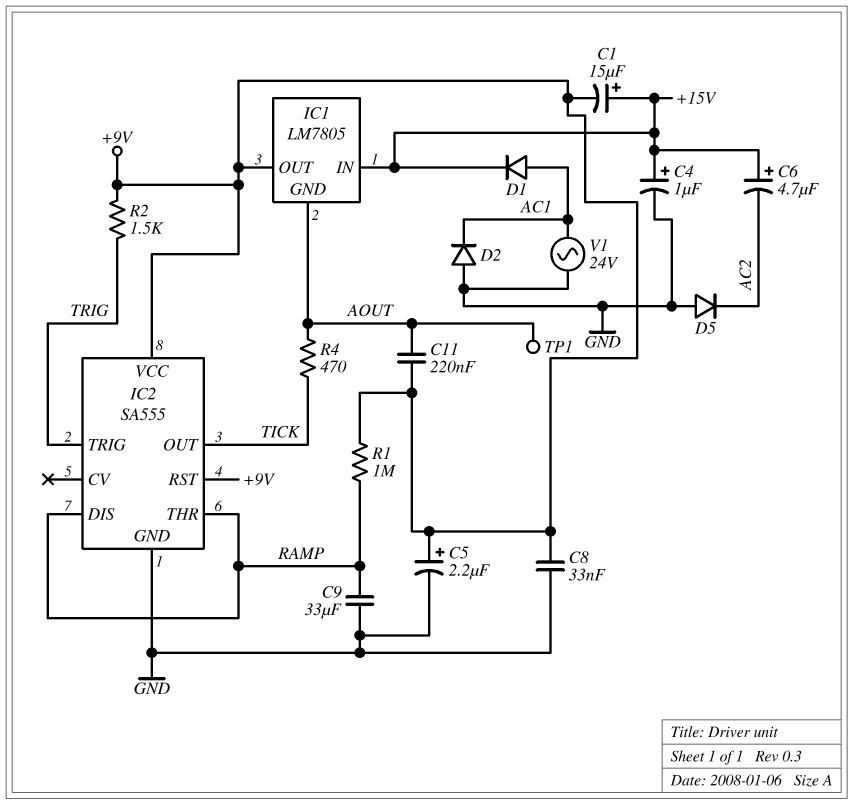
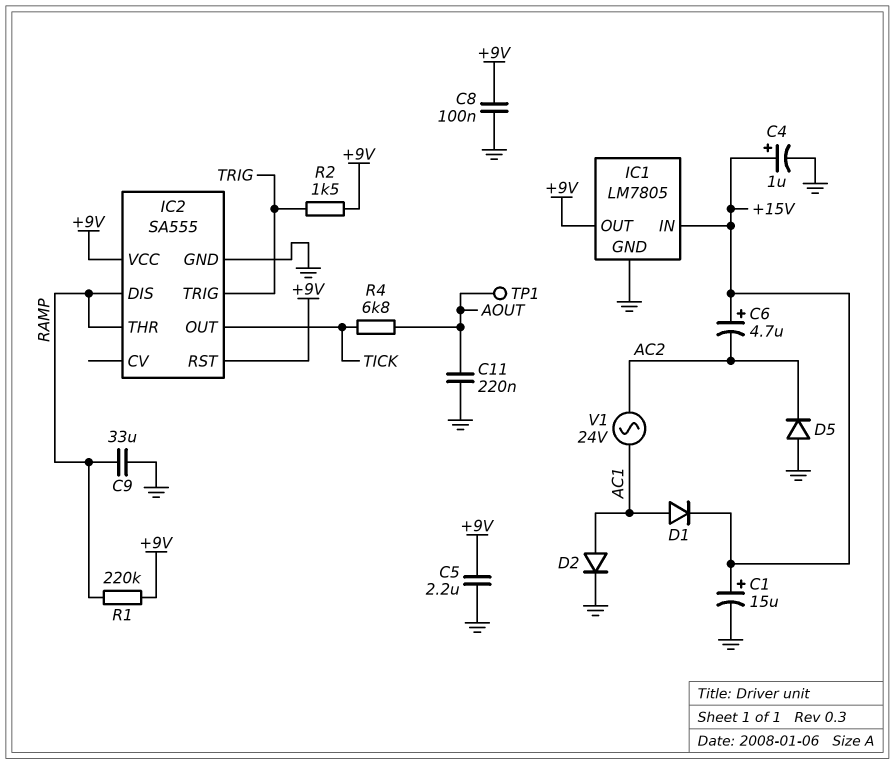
C1: 15uF (plus +15V, minus +9V) -> 15uF (plus +15V, minus GND)
C5: 2.2uF (plus +9V, minus GND) -> 2.2uF (+9V, GND)
C8: 33nF (+9V, GND) -> 100nF (+9V, GND)
C11: 220nF (+9V, AOUT) -> 220nF (AOUT, GND)
D2: diode (A GND, K AC1) -> diode (A AC1, K GND)
IC1 pin GND: AOUT -> GND
R1: 1M (+9V, RAMP) -> 220k (+9V, RAMP)
R4: 470 (AOUT, TICK) -> 6.8k (AOUT, TICK)
V1: AC 24V (AC1, GND) -> AC 24V (AC1, AC2)

